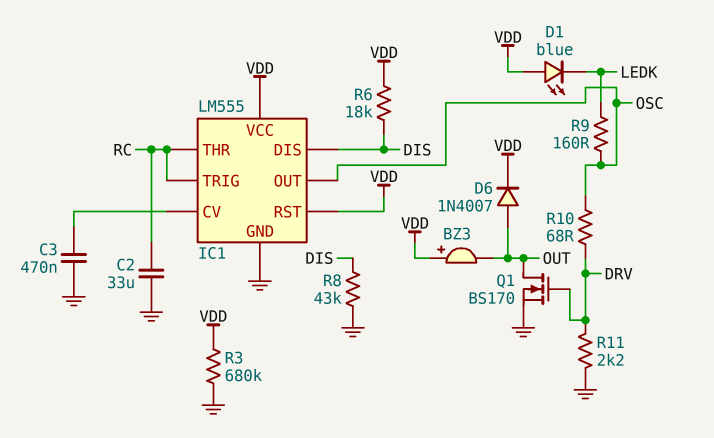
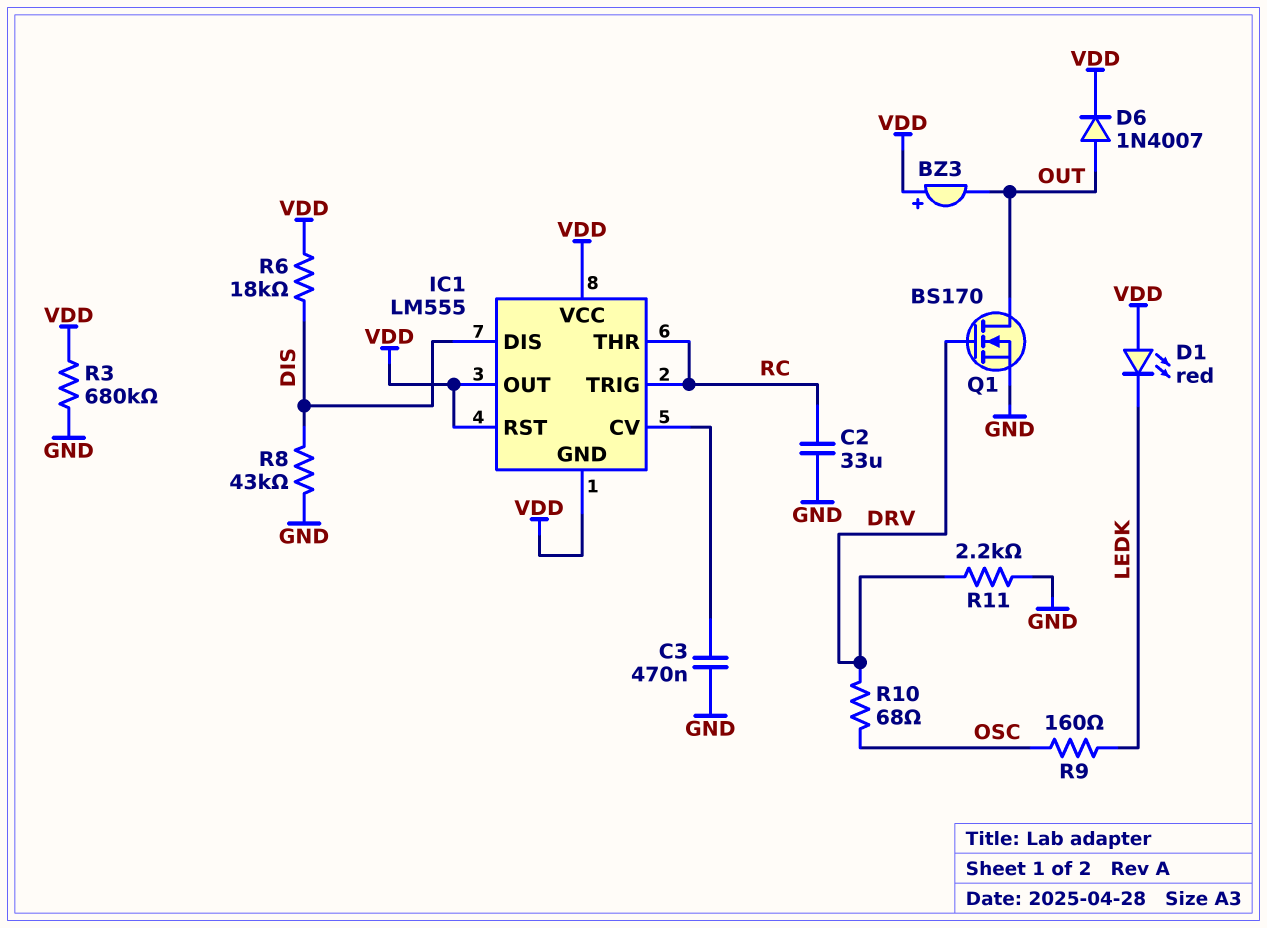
D1: LED blue (A VDD, K LEDK) -> LED red (A VDD, K LEDK)
IC1 pin GND: GND -> VDD
IC1 pin OUT: OSC -> VDD

